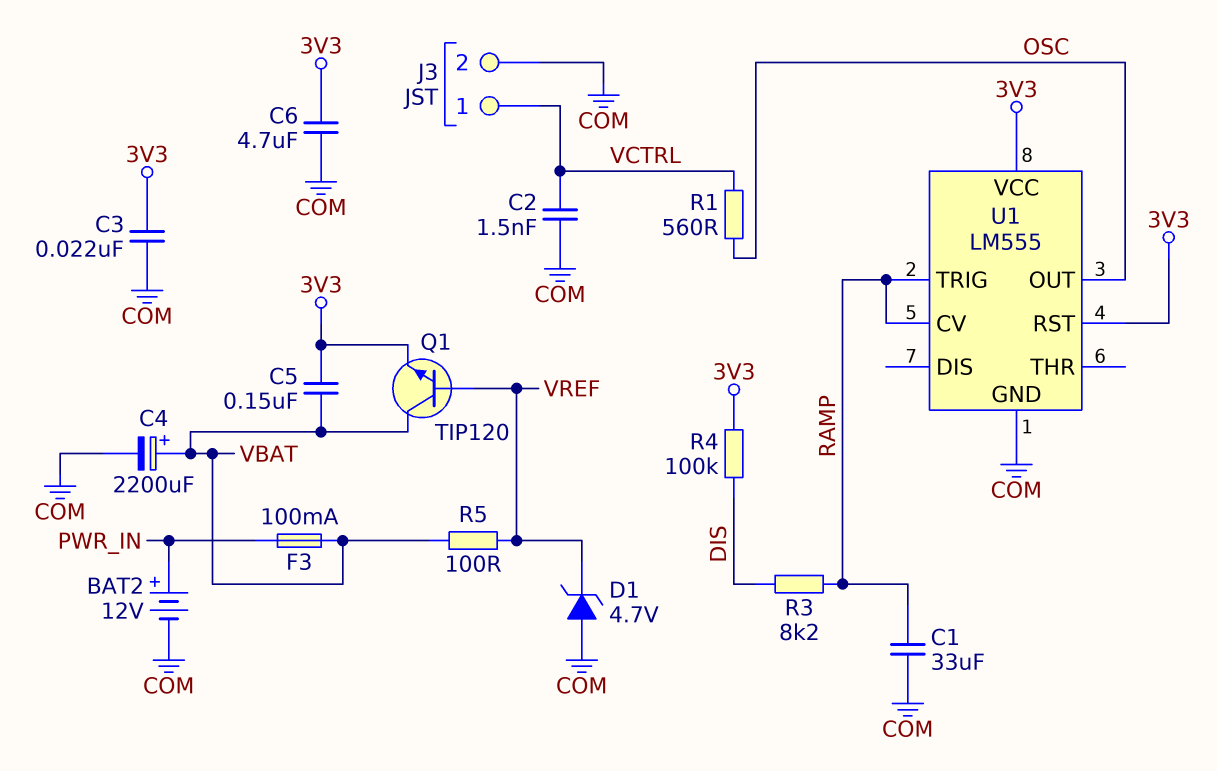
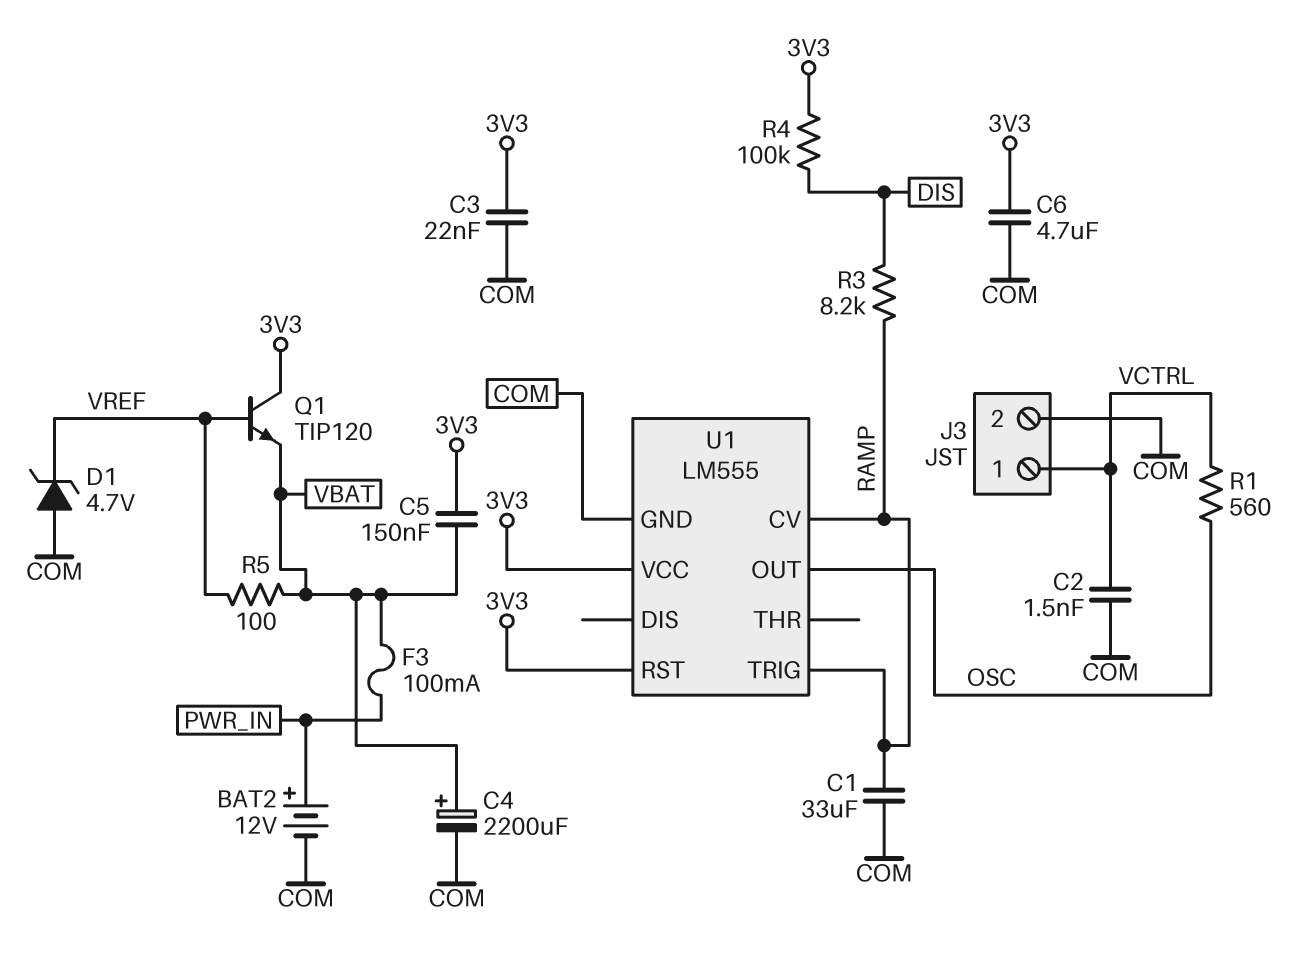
Q1: NPN TIP120 (B VREF, C VBAT, E 3V3) -> NPN TIP120 (B VREF, C 3V3, E VBAT)

